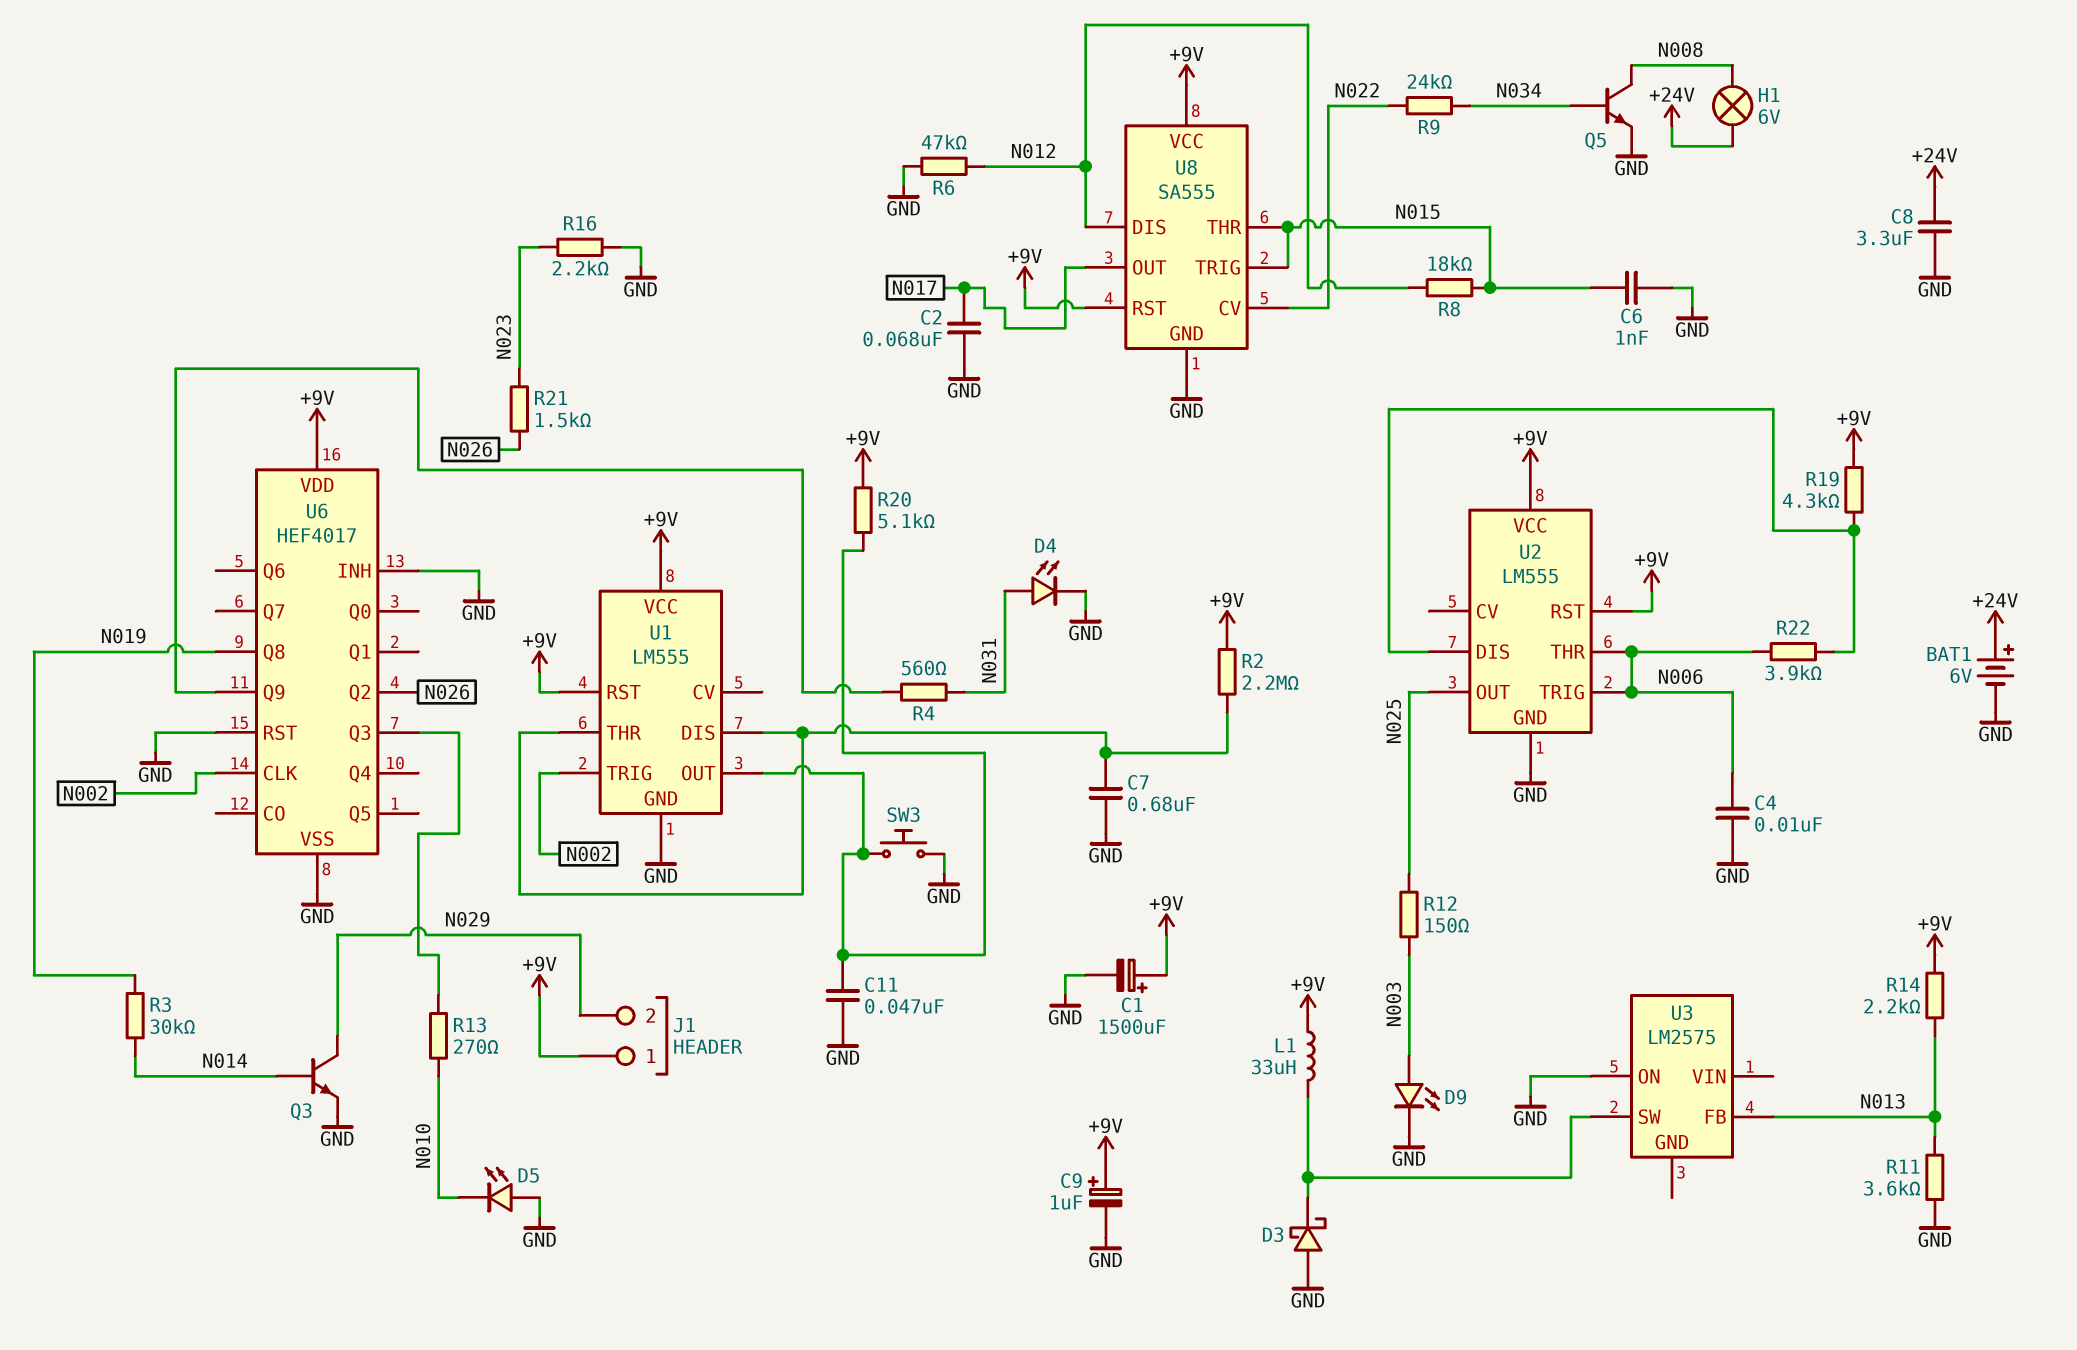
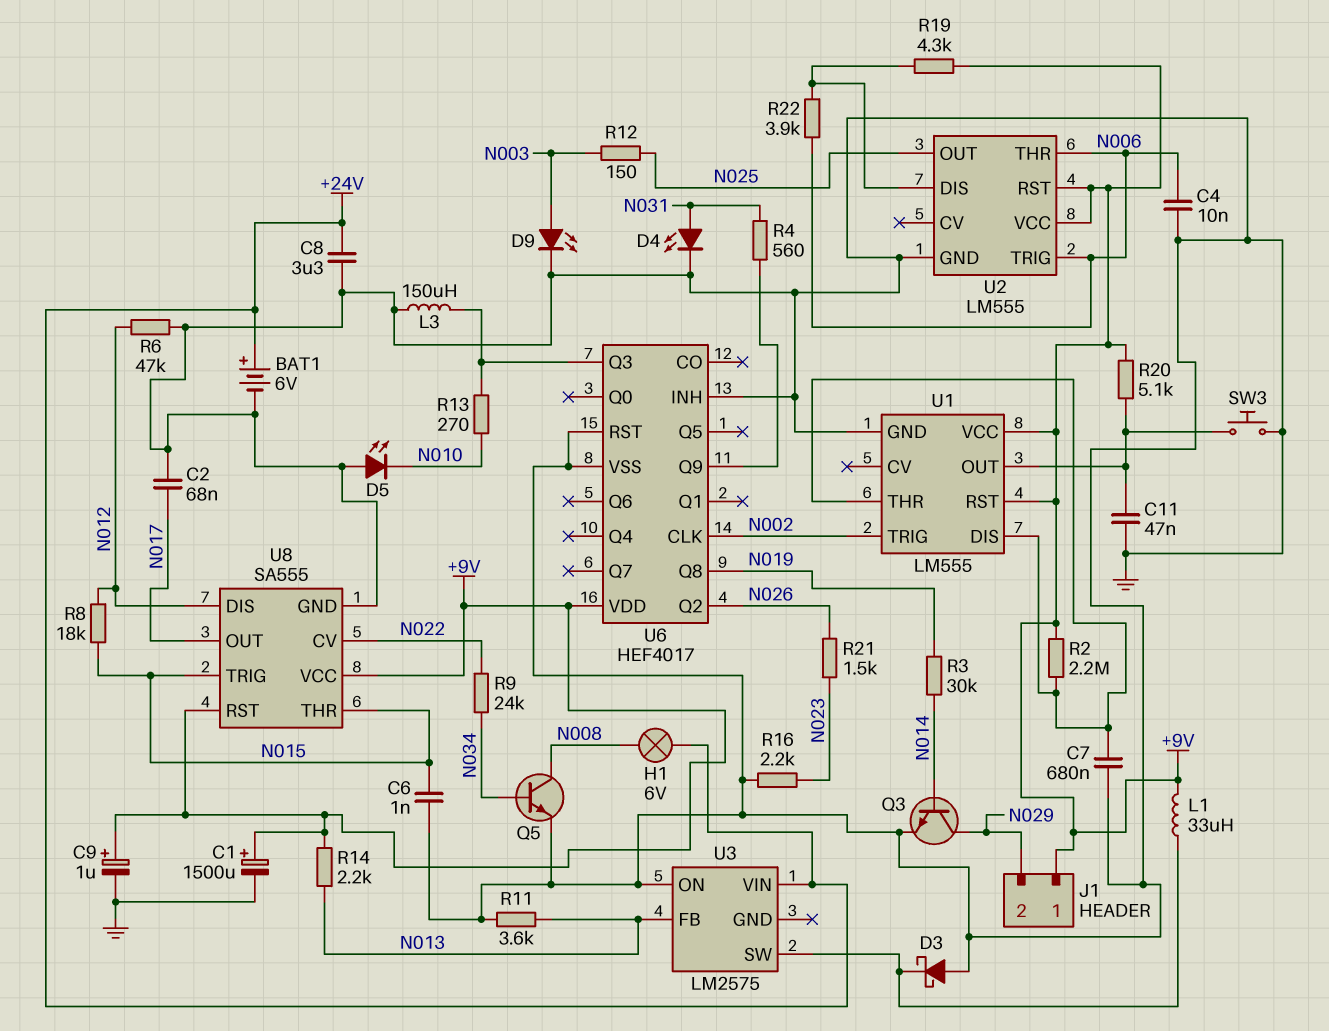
L3: none -> 150uH (GND, U6/Q3)
U3 pin VIN: none -> +24V

